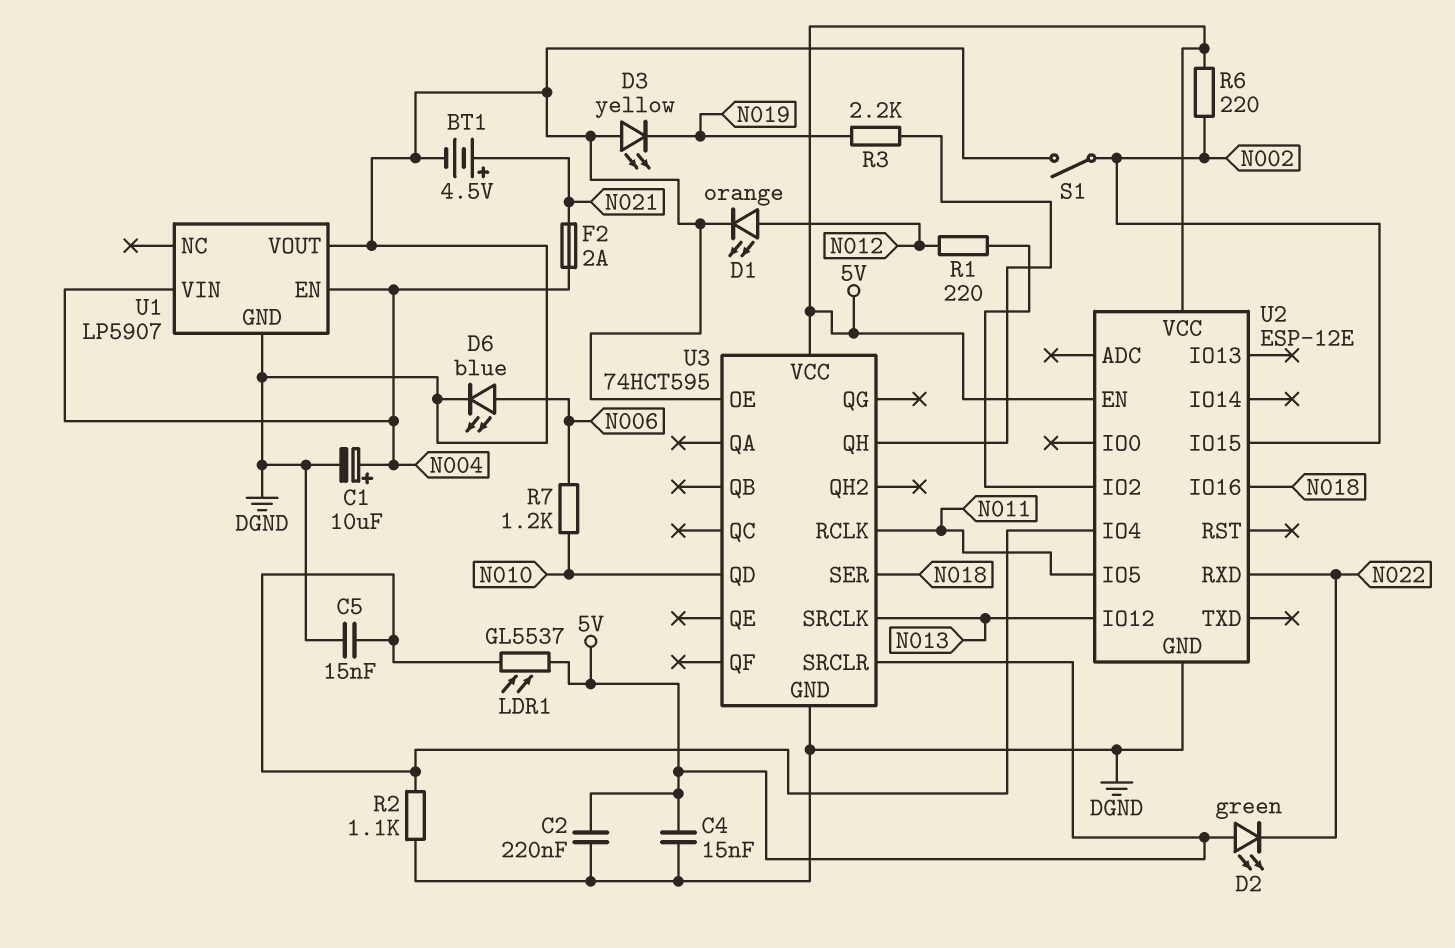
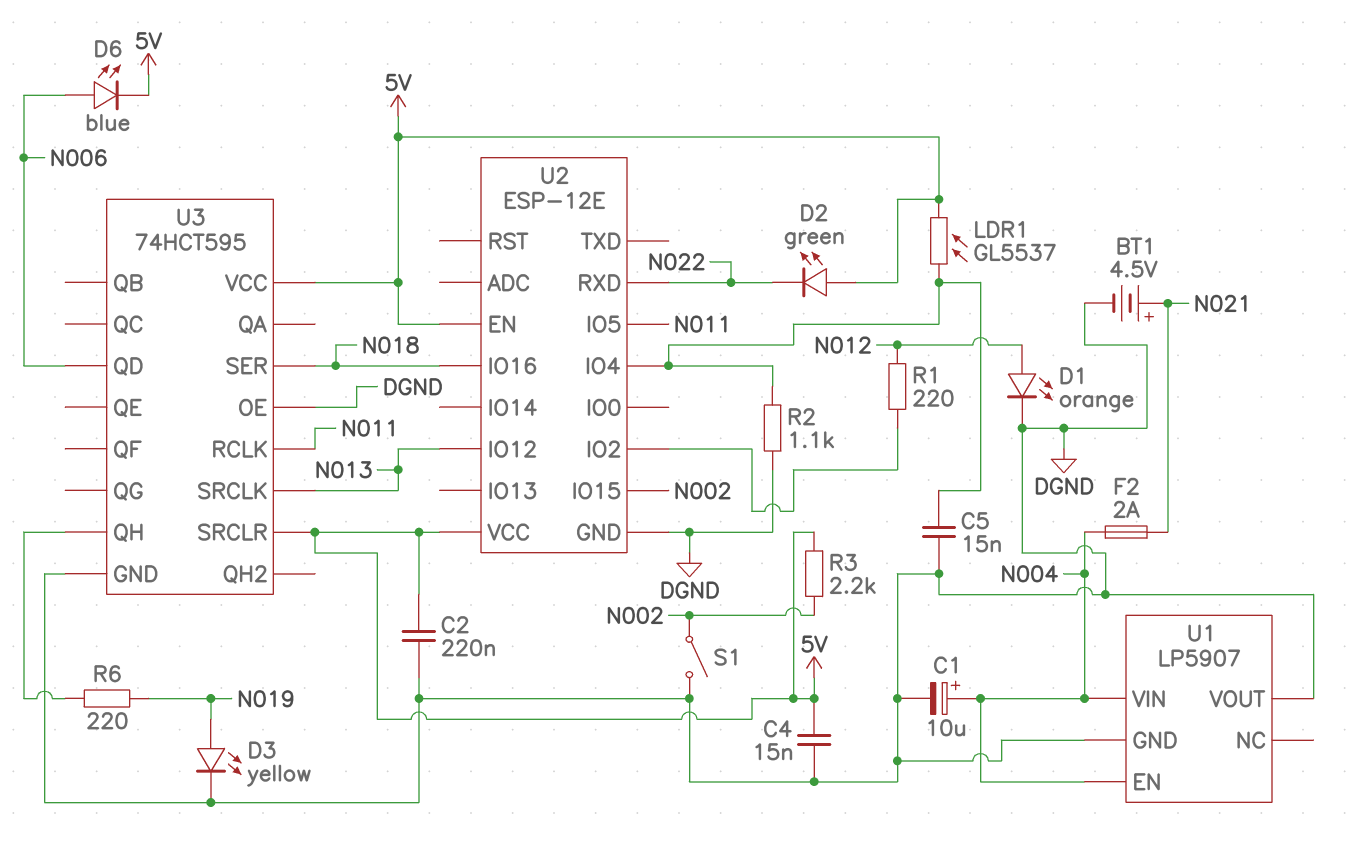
D3: LED yellow (A DGND, K N019) -> LED yellow (A N019, K DGND)
D6: LED blue (A N006, K DGND) -> LED blue (A N006, K 5V)
R3: 2.2k (N019, U3/QH) -> 2.2k (5V, N002)
R6: 220 (5V, N002) -> 220 (N019, U3/QH)
R7: 1.2k (N006, N010) -> none
U3 pin QD: N010 -> N006

